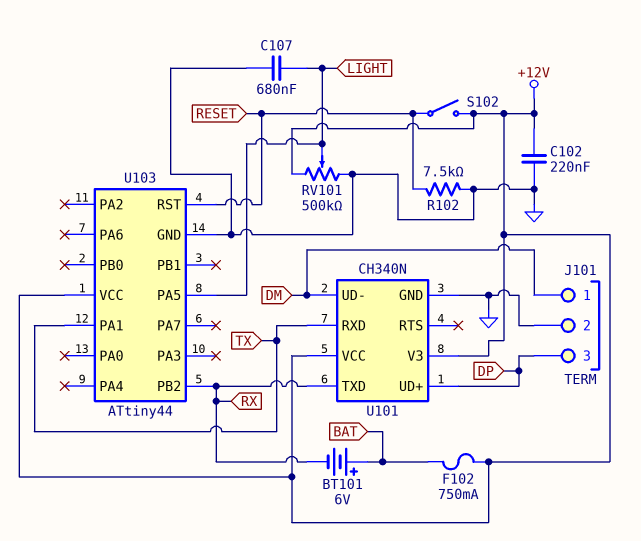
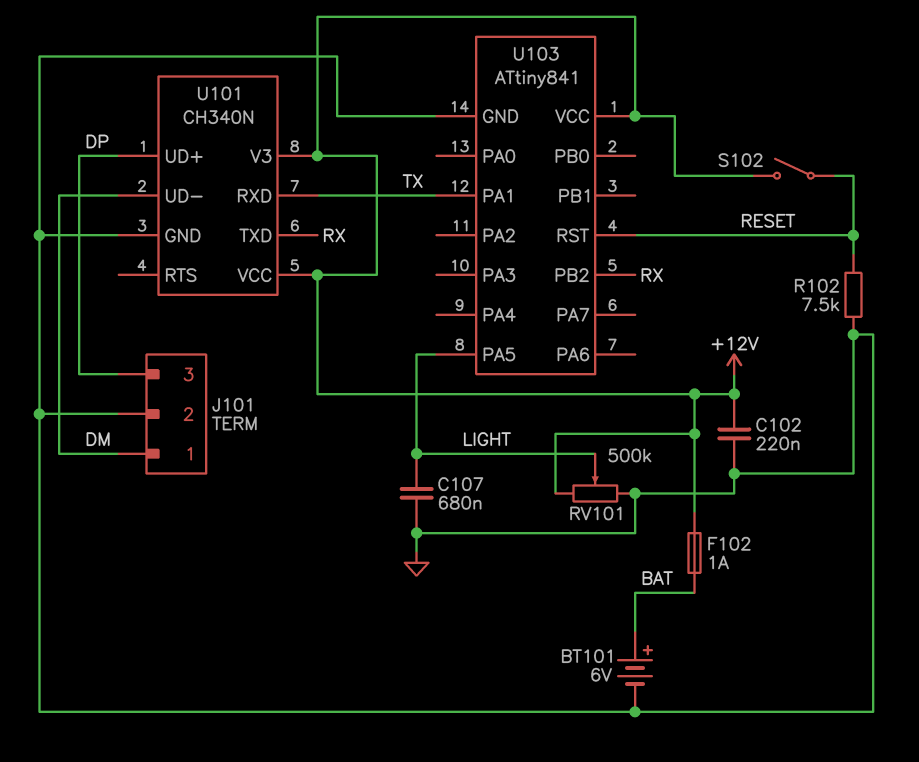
BT101: 6V (plus BAT, minus RX) -> 6V (plus BAT, minus GND)
F102: 750mA (+12V, BAT) -> 1A (+12V, BAT)
U103: ATtiny44 -> ATtiny841

